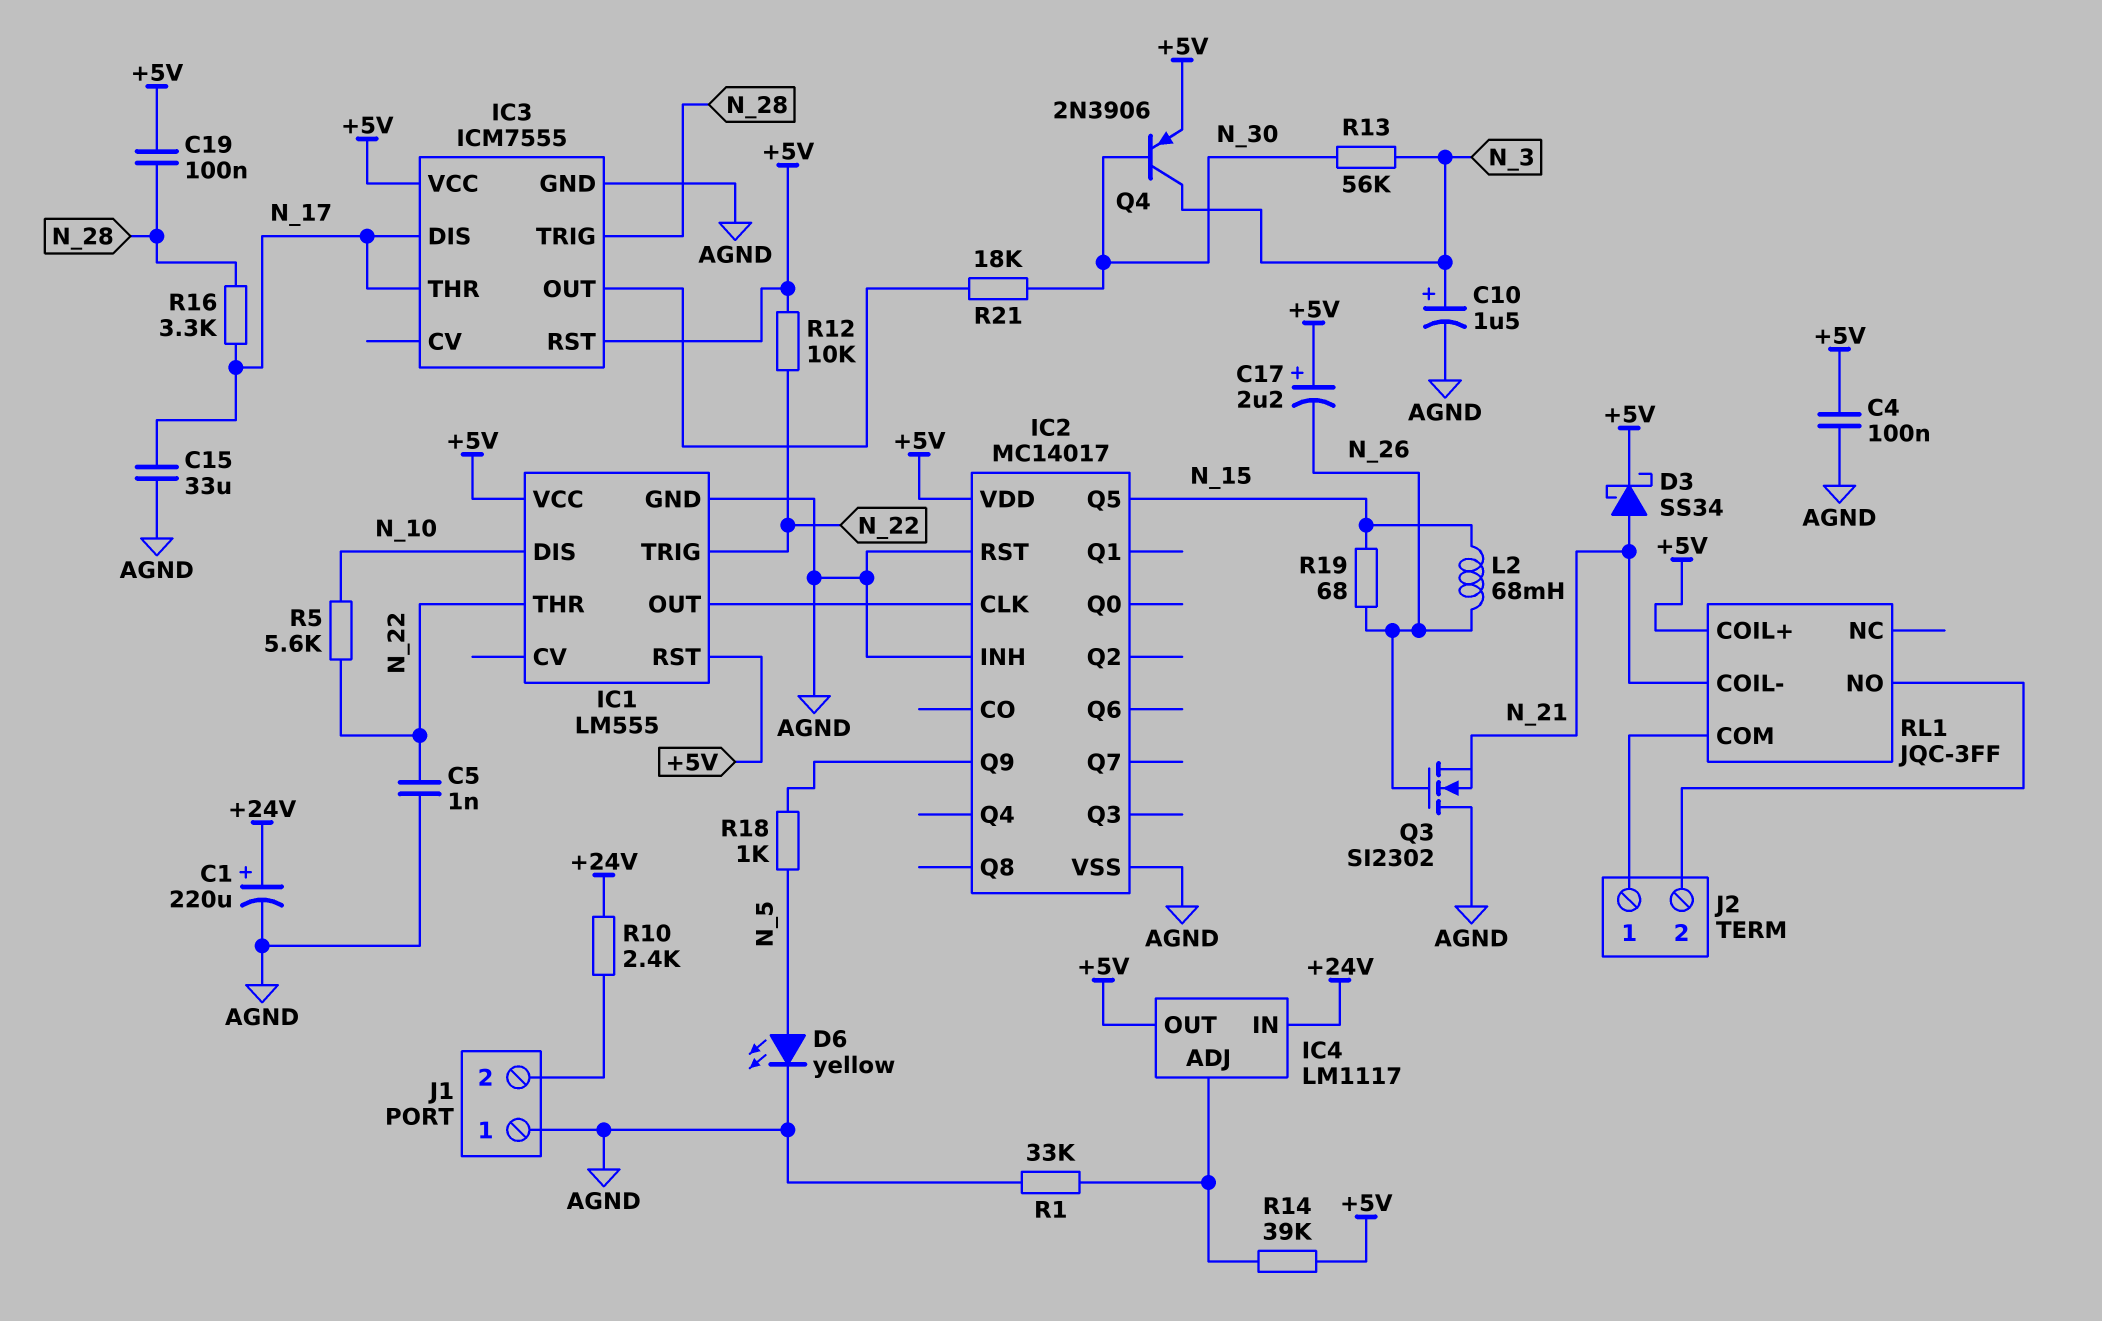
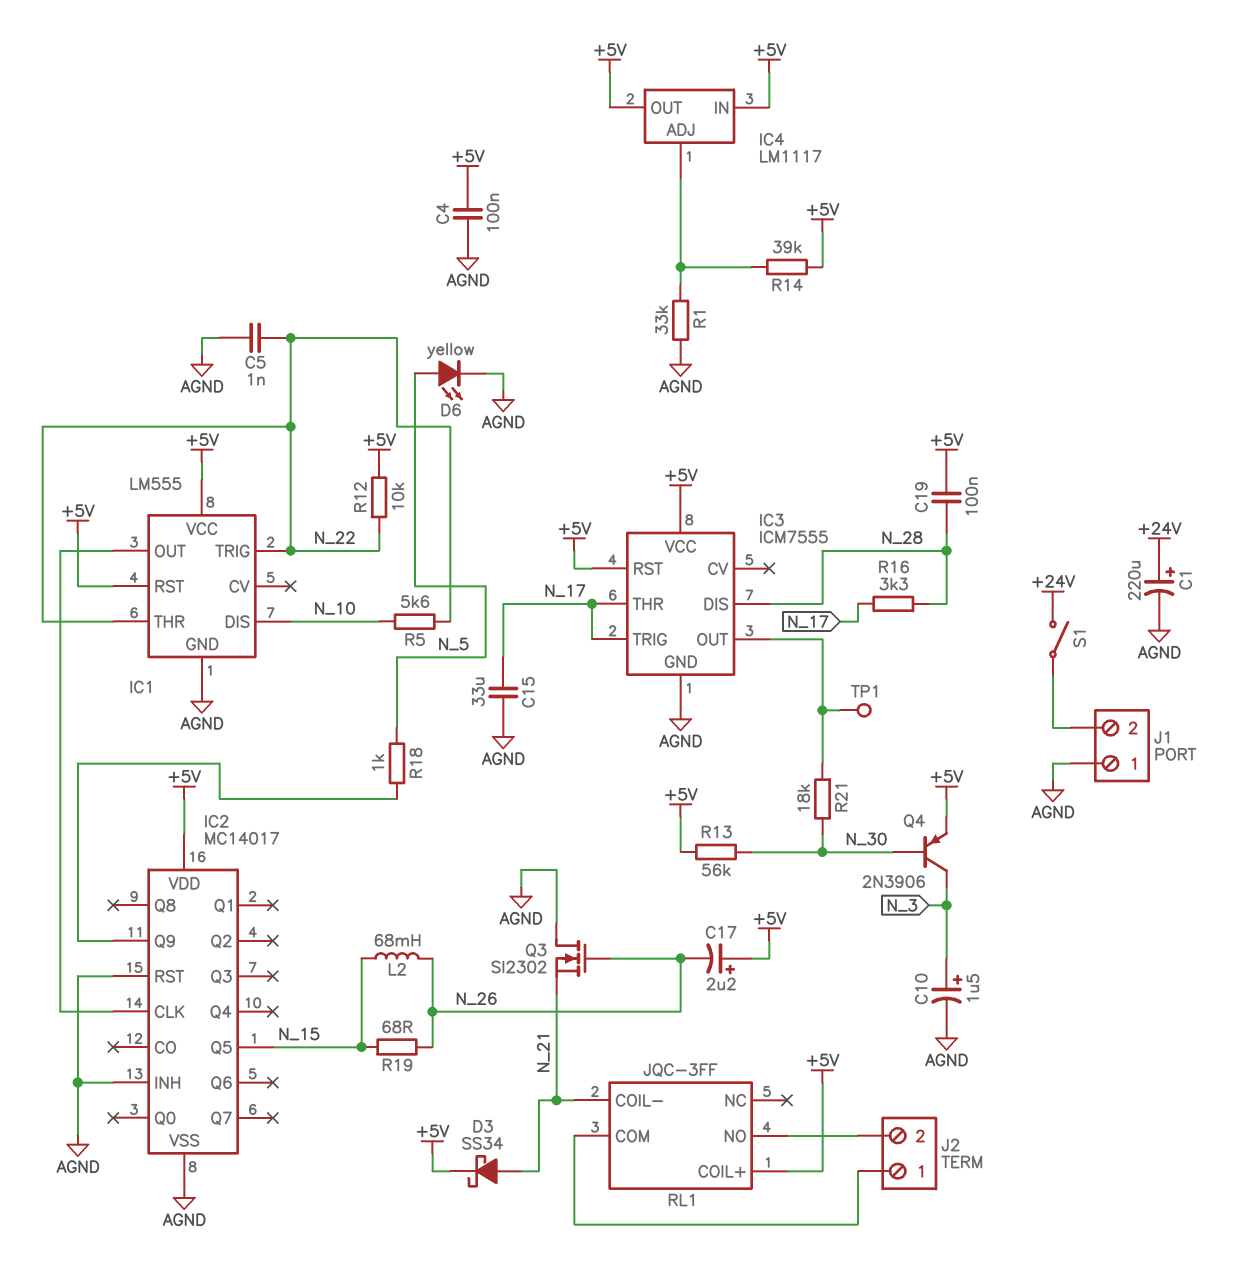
IC3 pin DIS: N_17 -> N_28
IC3 pin TRIG: N_28 -> N_17
IC4 pin IN: +24V -> +5V
R10: 2.4k (+24V, J1/2) -> none
R13: 56k (N_3, N_30) -> 56k (+5V, N_30)
S1: none -> switch (+24V, J1/2)
TP1: none -> test point (IC3/OUT)

